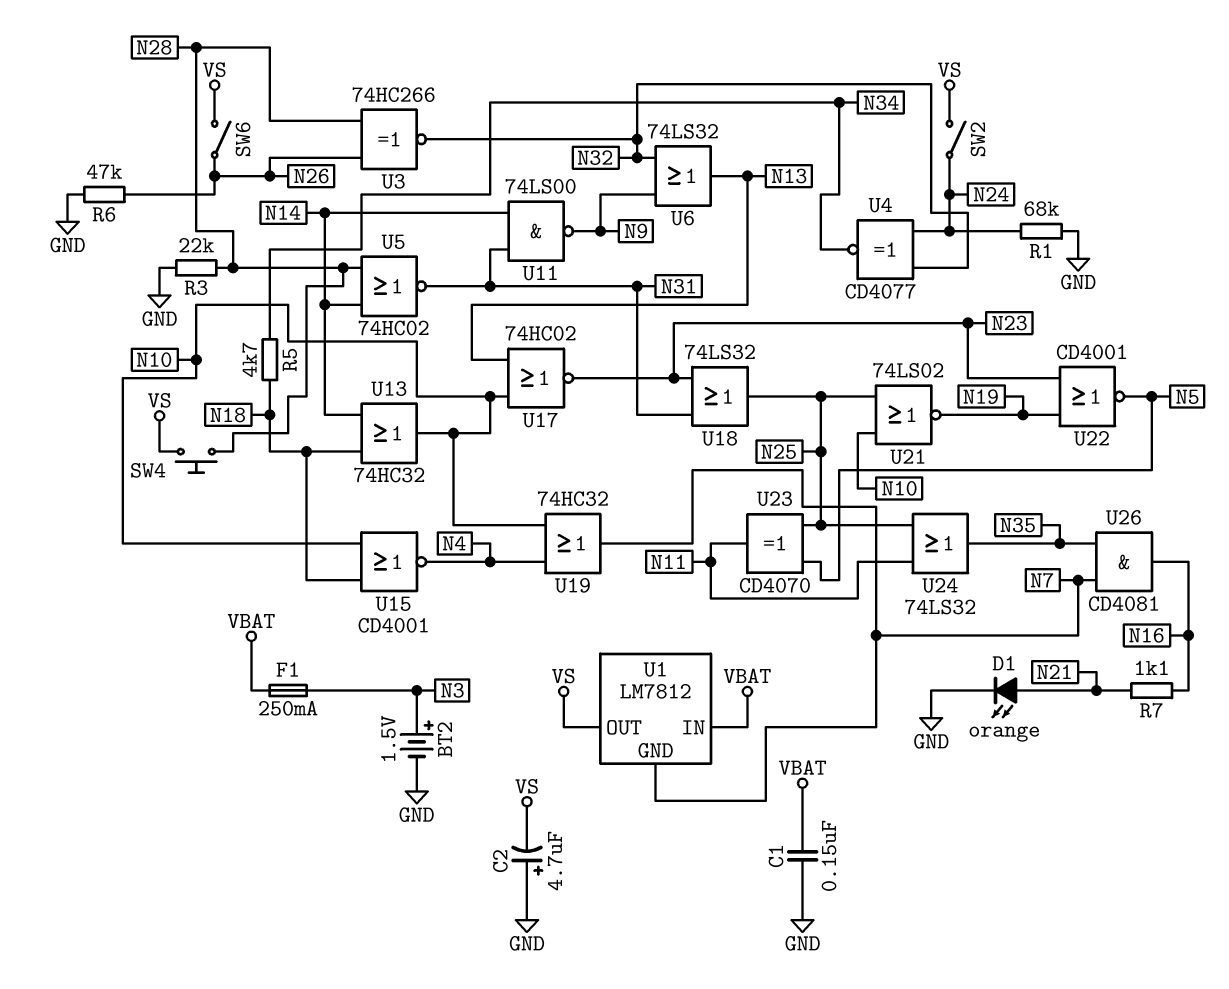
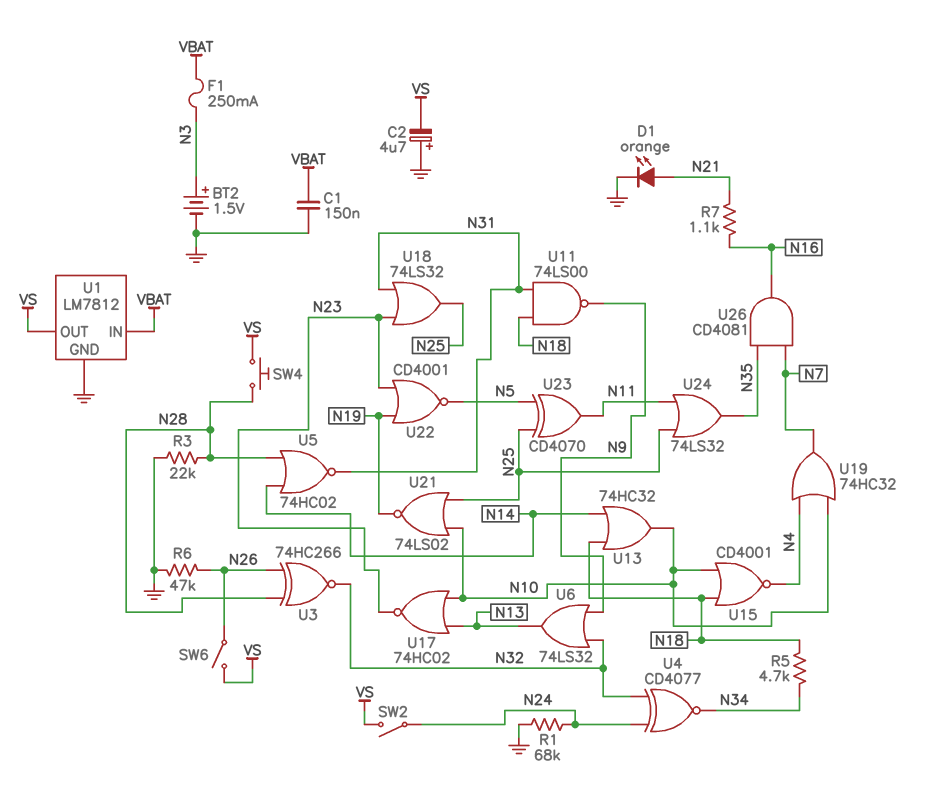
U1 pin GND: N7 -> GND
U11: NAND 74LS00 (in N14, in N31, out N9) -> NAND 74LS00 (in N18, in N31, out N9)

